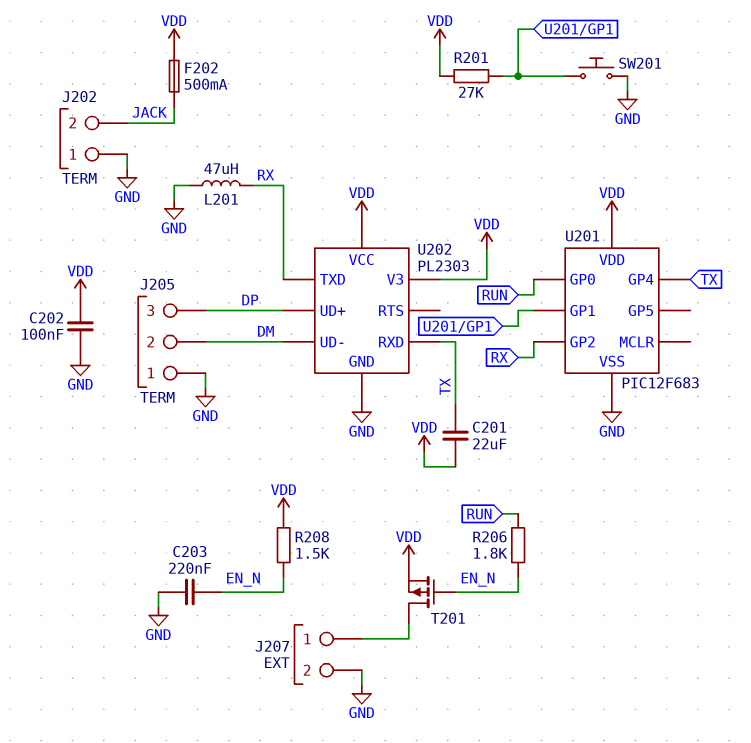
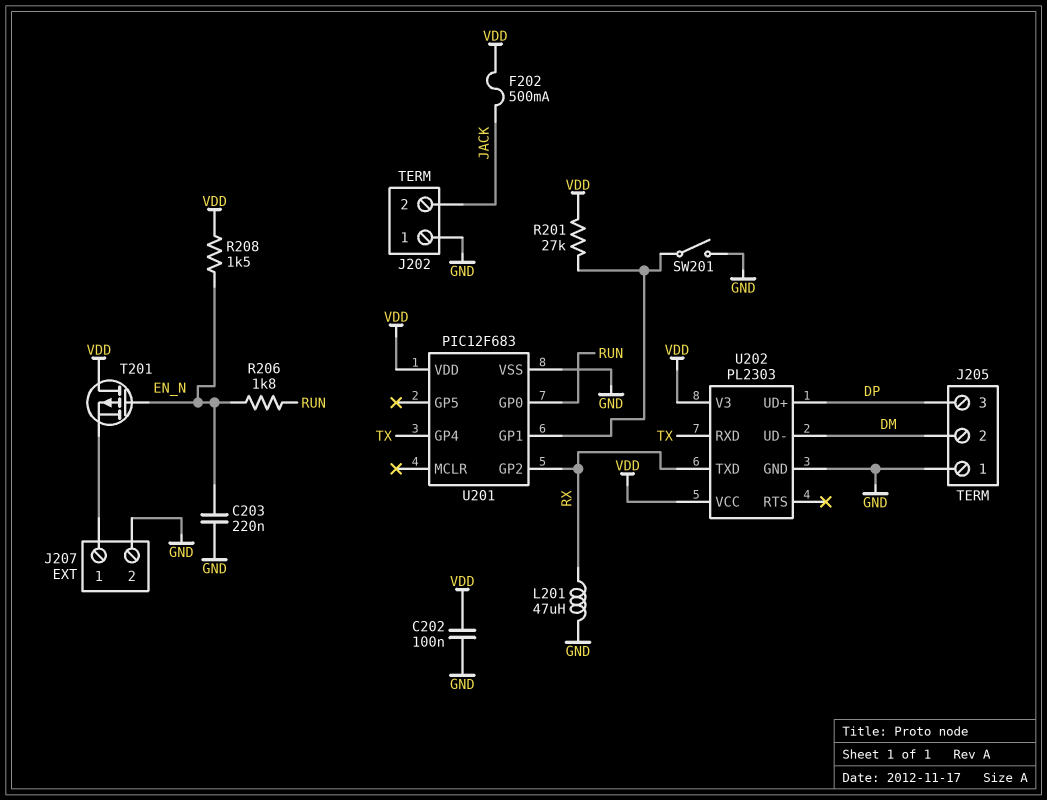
C201: 22uF (TX, VDD) -> none
SW201: button (GND, U201/GP1) -> switch (GND, U201/GP1)
T201: PMOS (G EN_N, D J207/1, S VDD) -> PMOS (G EN_N, D VDD, S J207/1)

